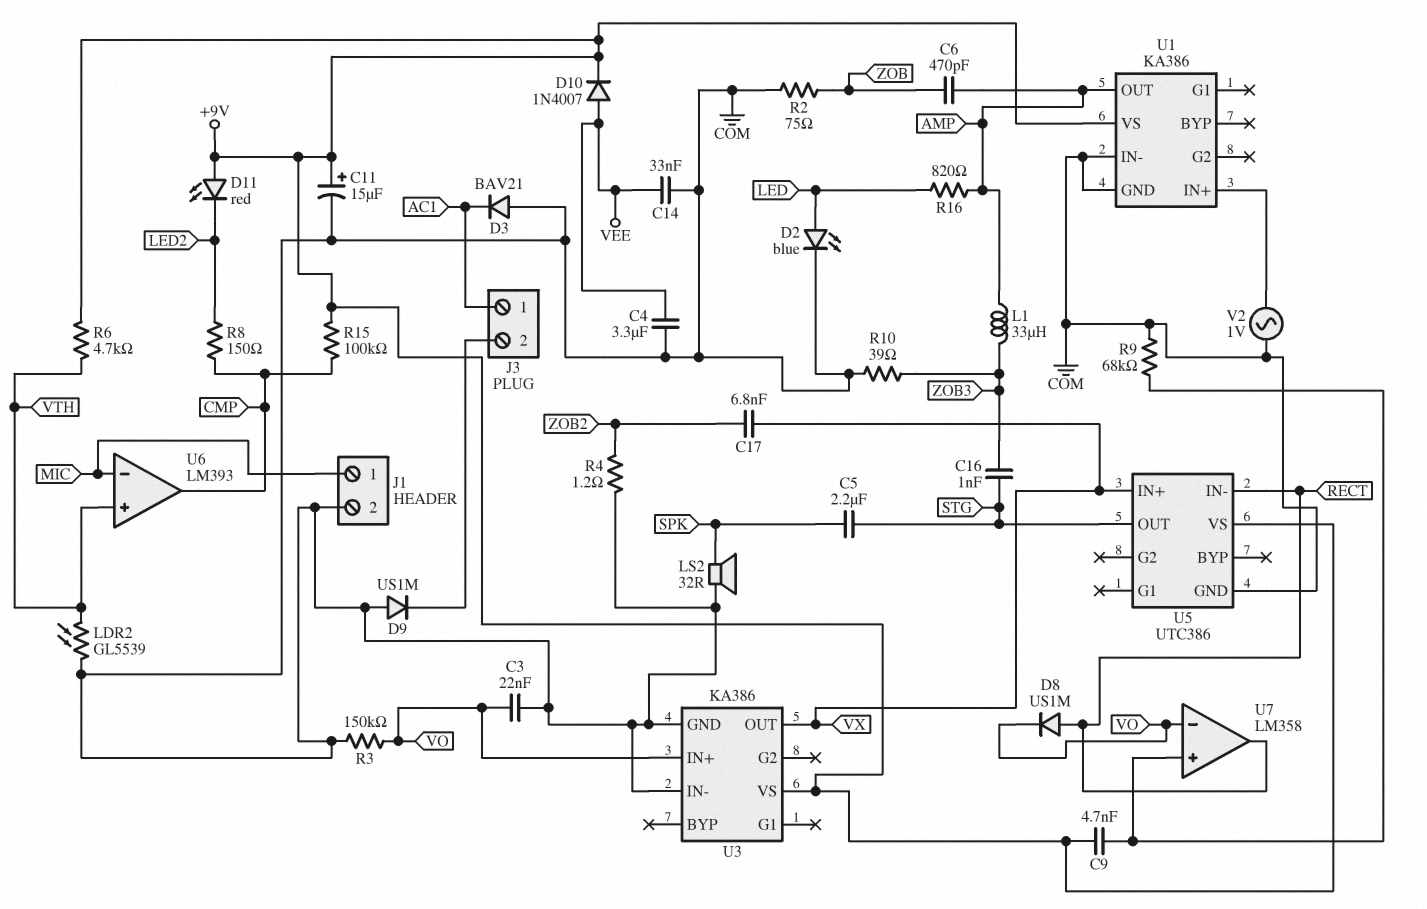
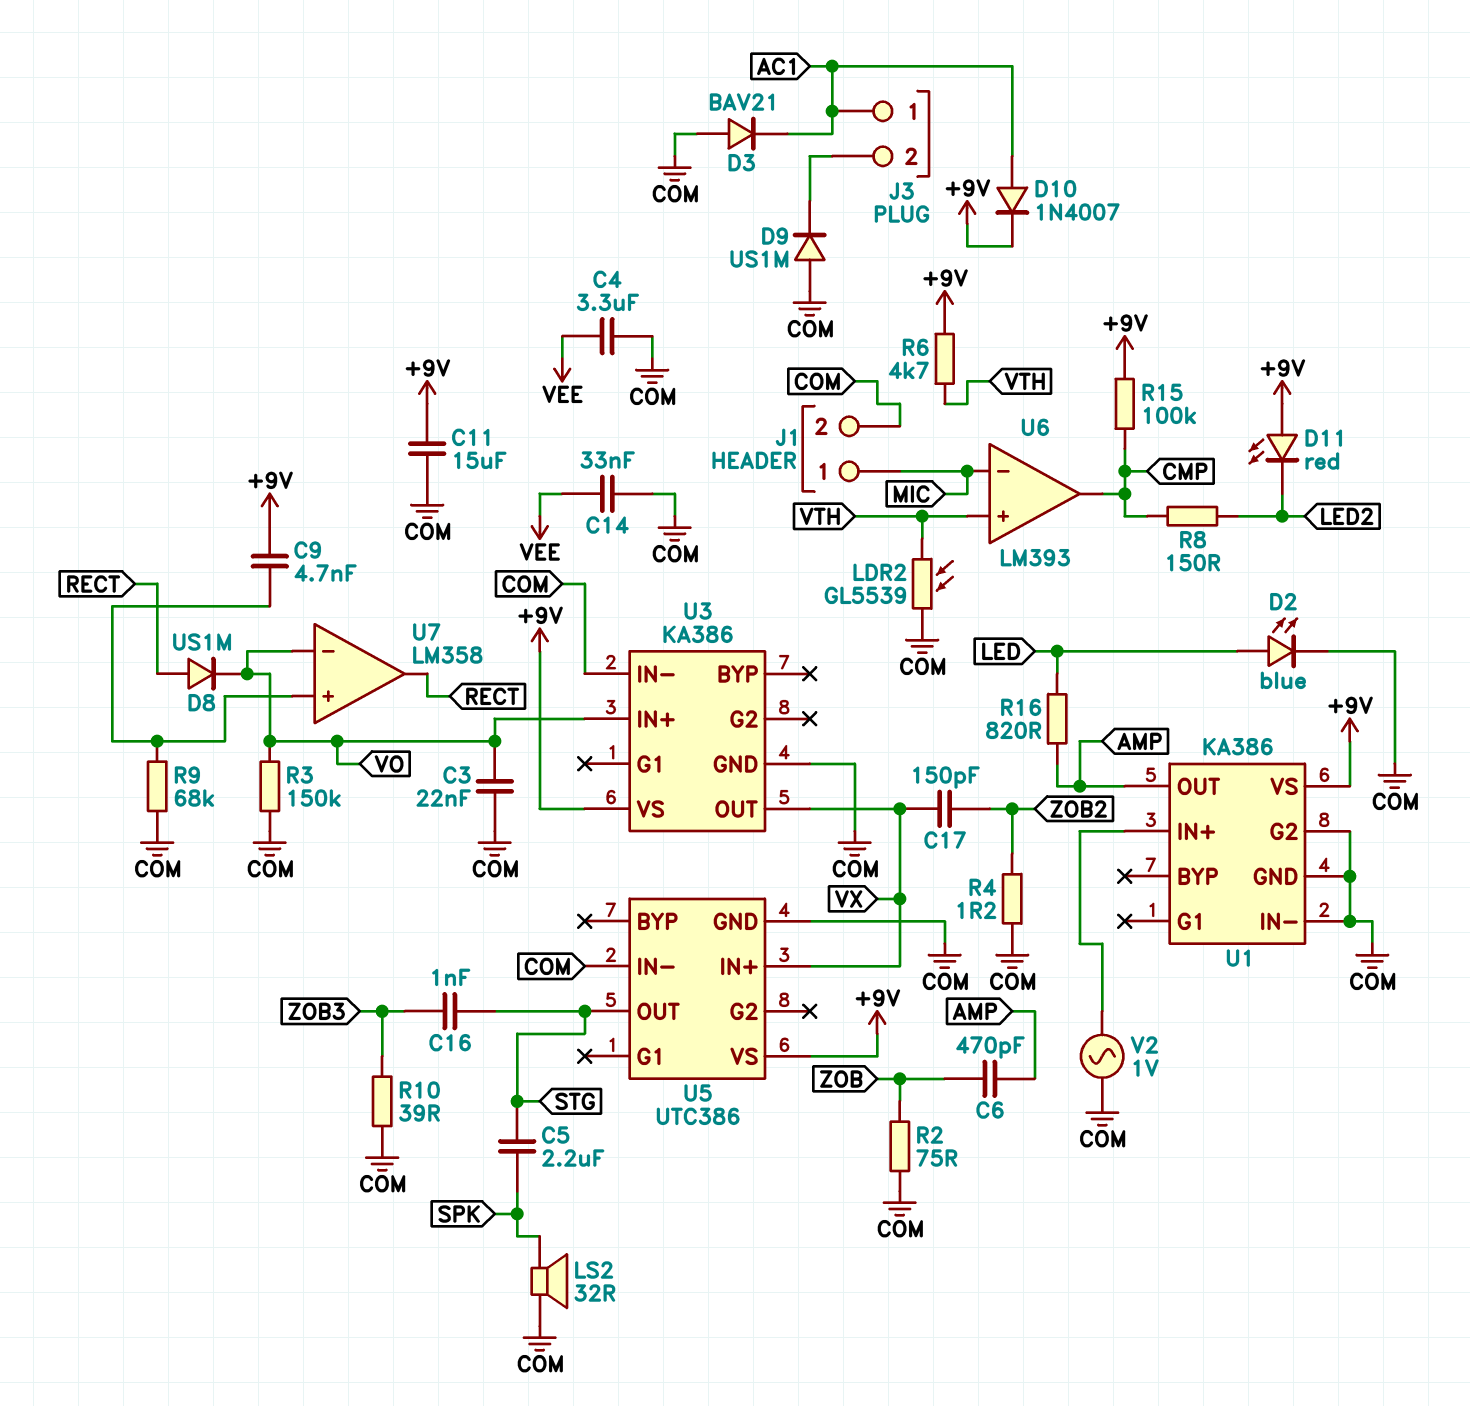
C11: 15uF (plus +9V, minus COM) -> 15uF (+9V, COM)
C17: 6.8nF (VX, ZOB2) -> 150pF (VX, ZOB2)
D10: diode 1N4007 (A VEE, K +9V) -> diode 1N4007 (A AC1, K +9V)
L1: 33uH (AMP, ZOB3) -> none
U1 pin G2: none -> COM
U5 pin IN-: RECT -> COM

